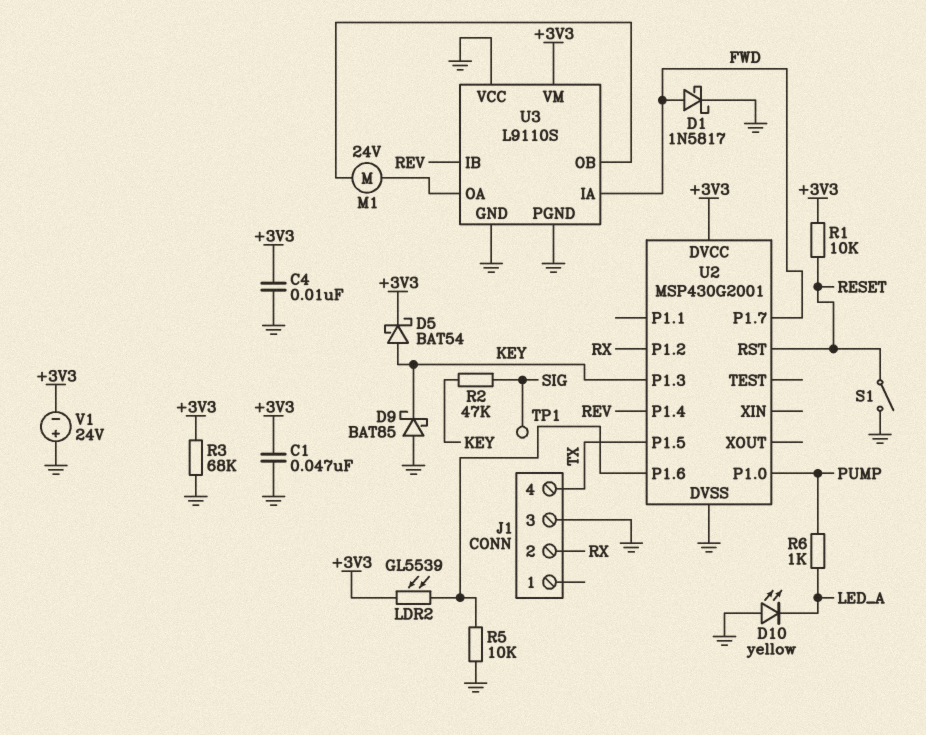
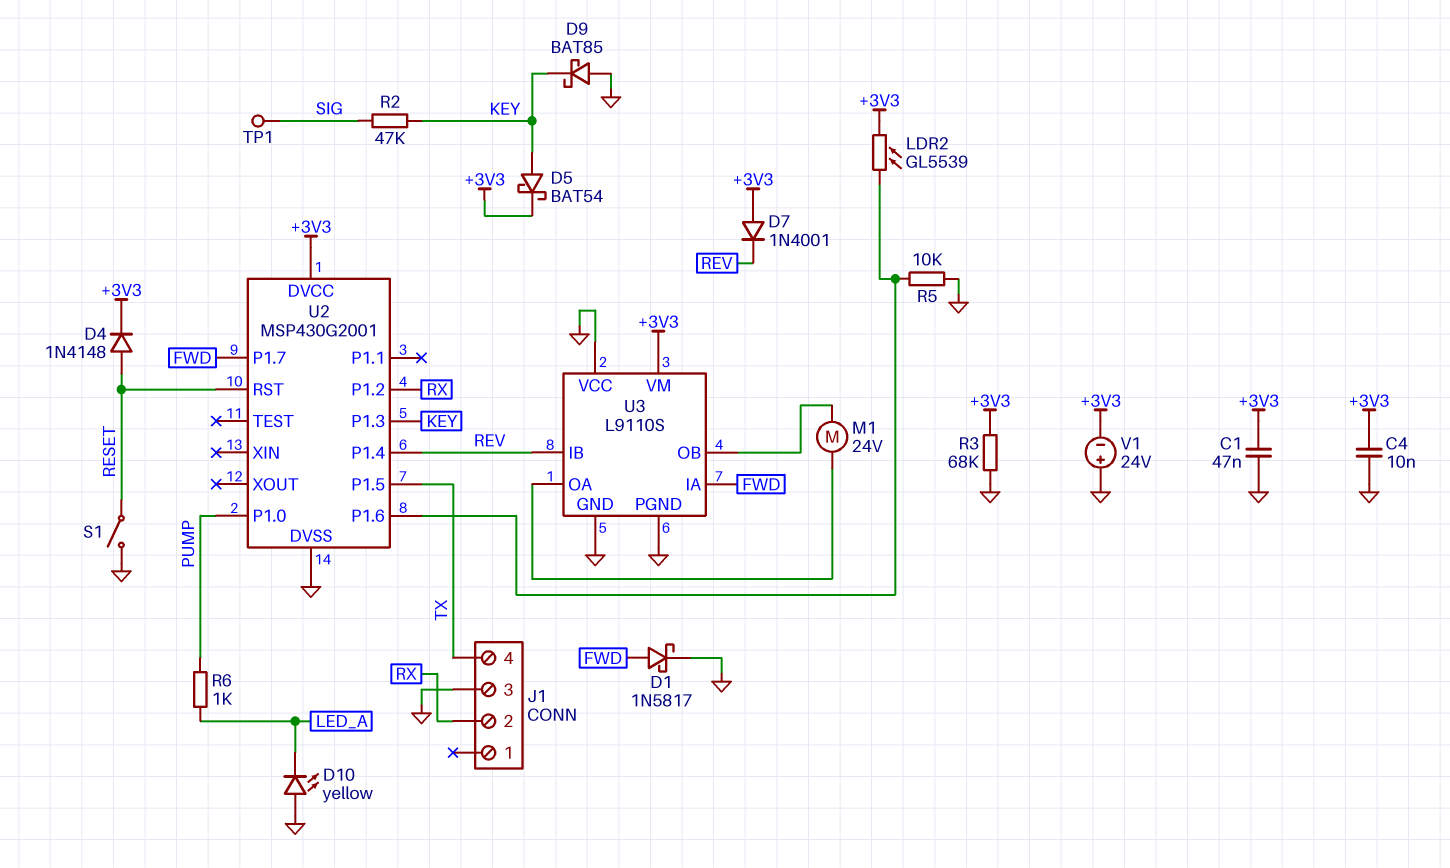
D4: none -> diode 1N4148 (A RESET, K +3V3)
D7: none -> diode 1N4001 (A +3V3, K REV)
R1: 10k (+3V3, RESET) -> none

